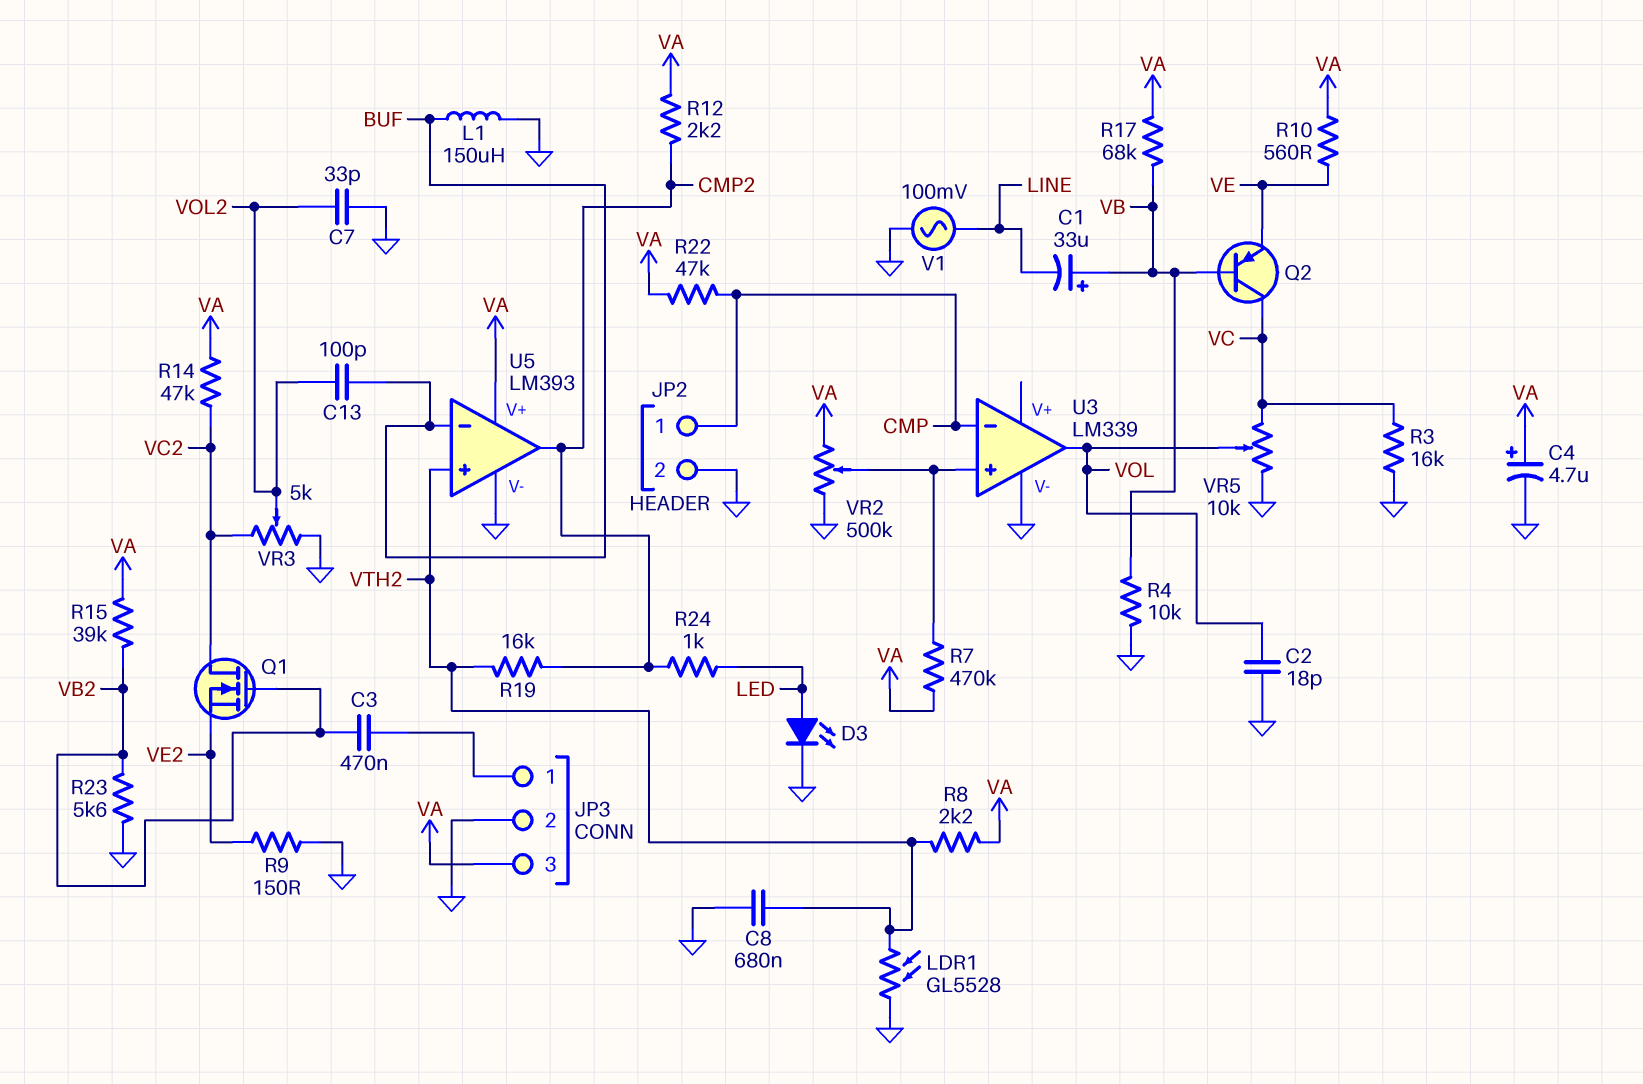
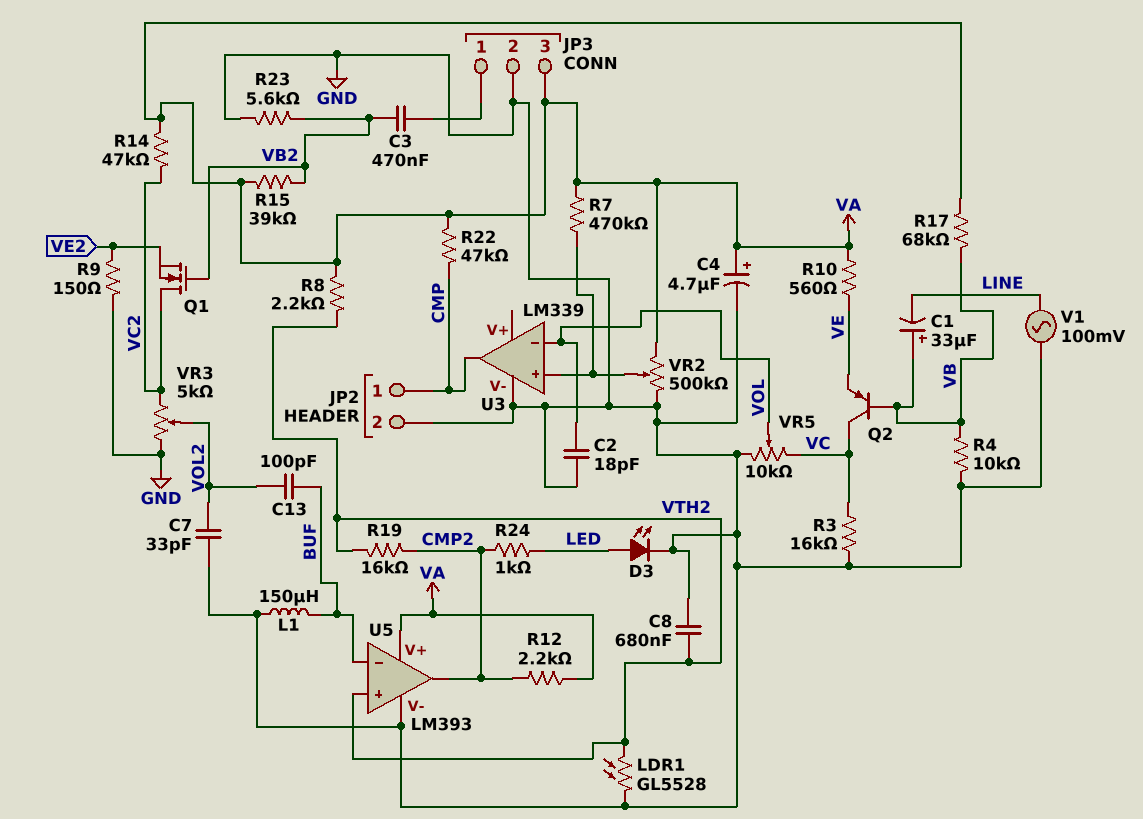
U3 pin in-: CMP -> VOL
U3 pin out: VOL -> CMP

